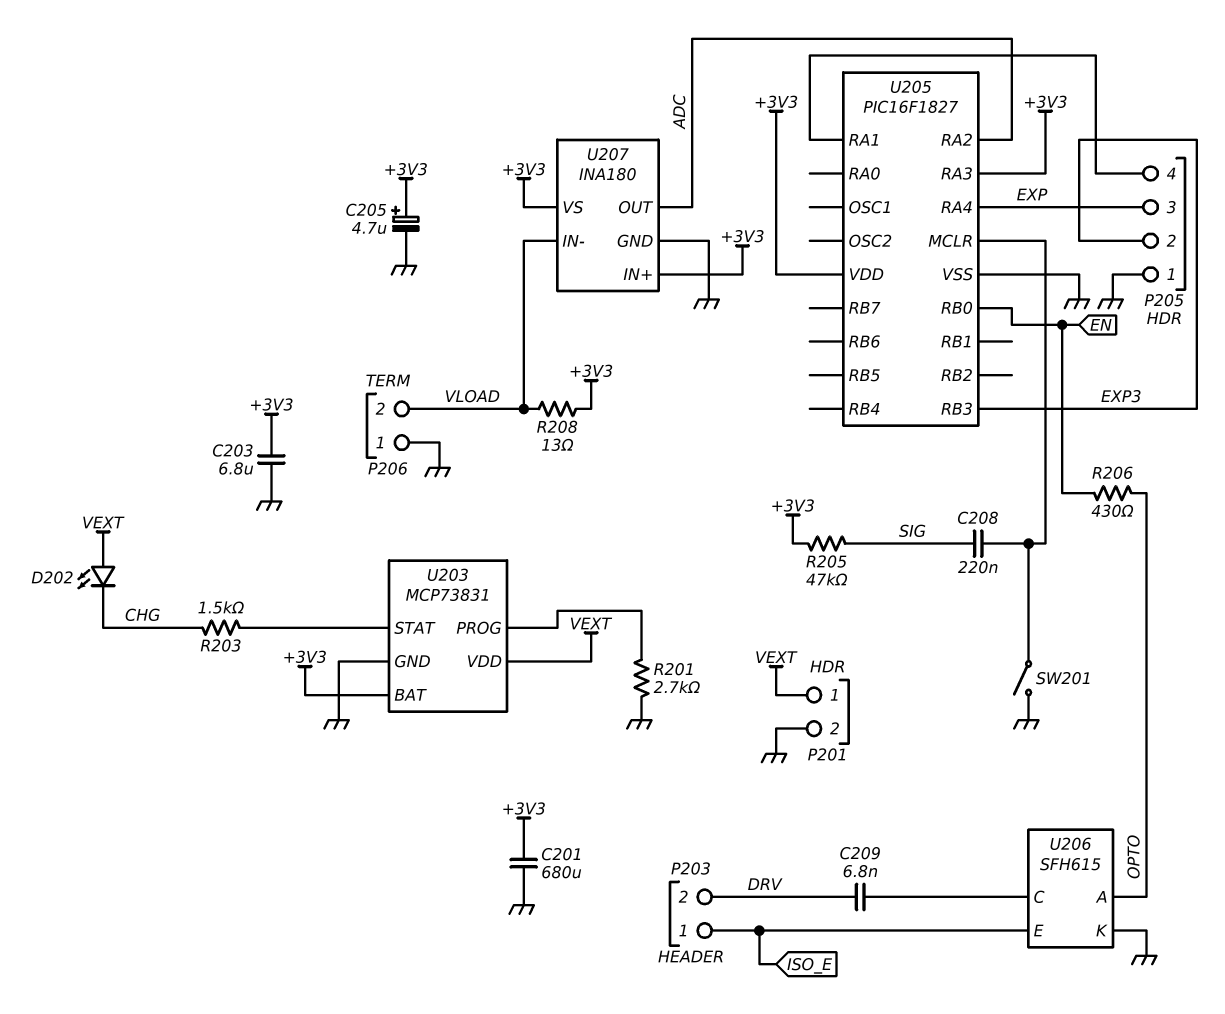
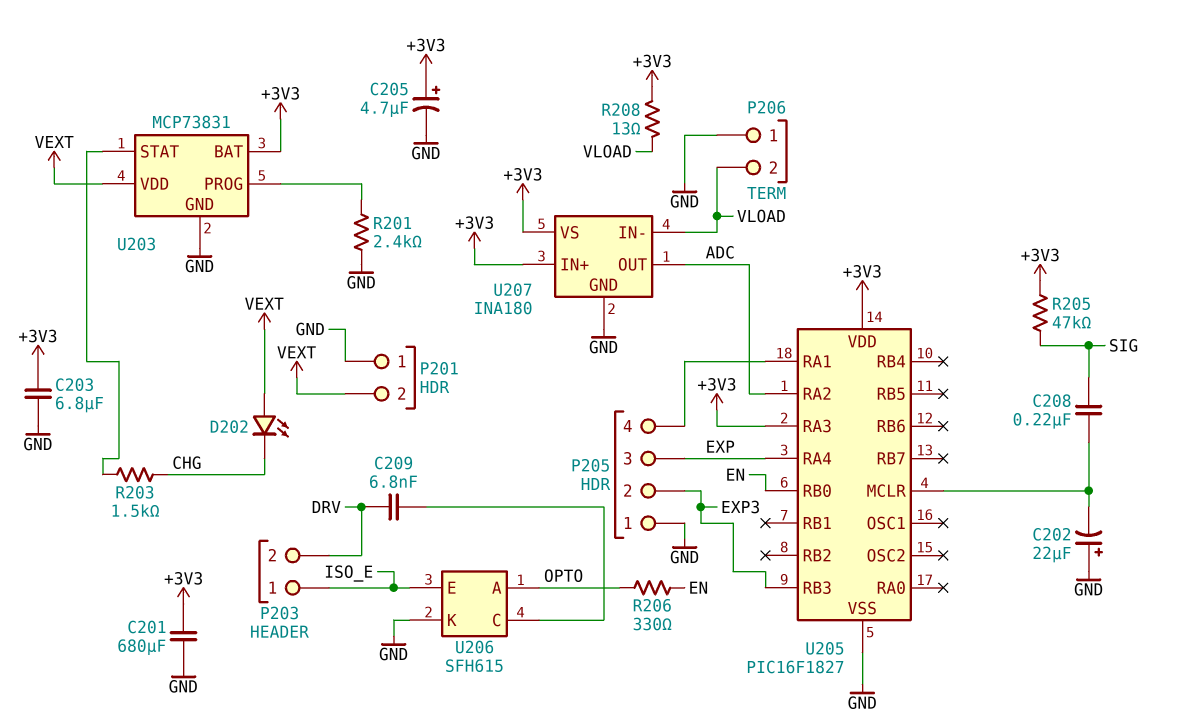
C202: none -> 22uF (plus GND, minus U205/MCLR)
P201 pin 1: VEXT -> GND
P201 pin 2: GND -> VEXT
R201: 2.7k (GND, U203/PROG) -> 2.4k (GND, U203/PROG)
R206: 430 (EN, OPTO) -> 330 (EN, OPTO)
SW201: switch (GND, U205/MCLR) -> none

